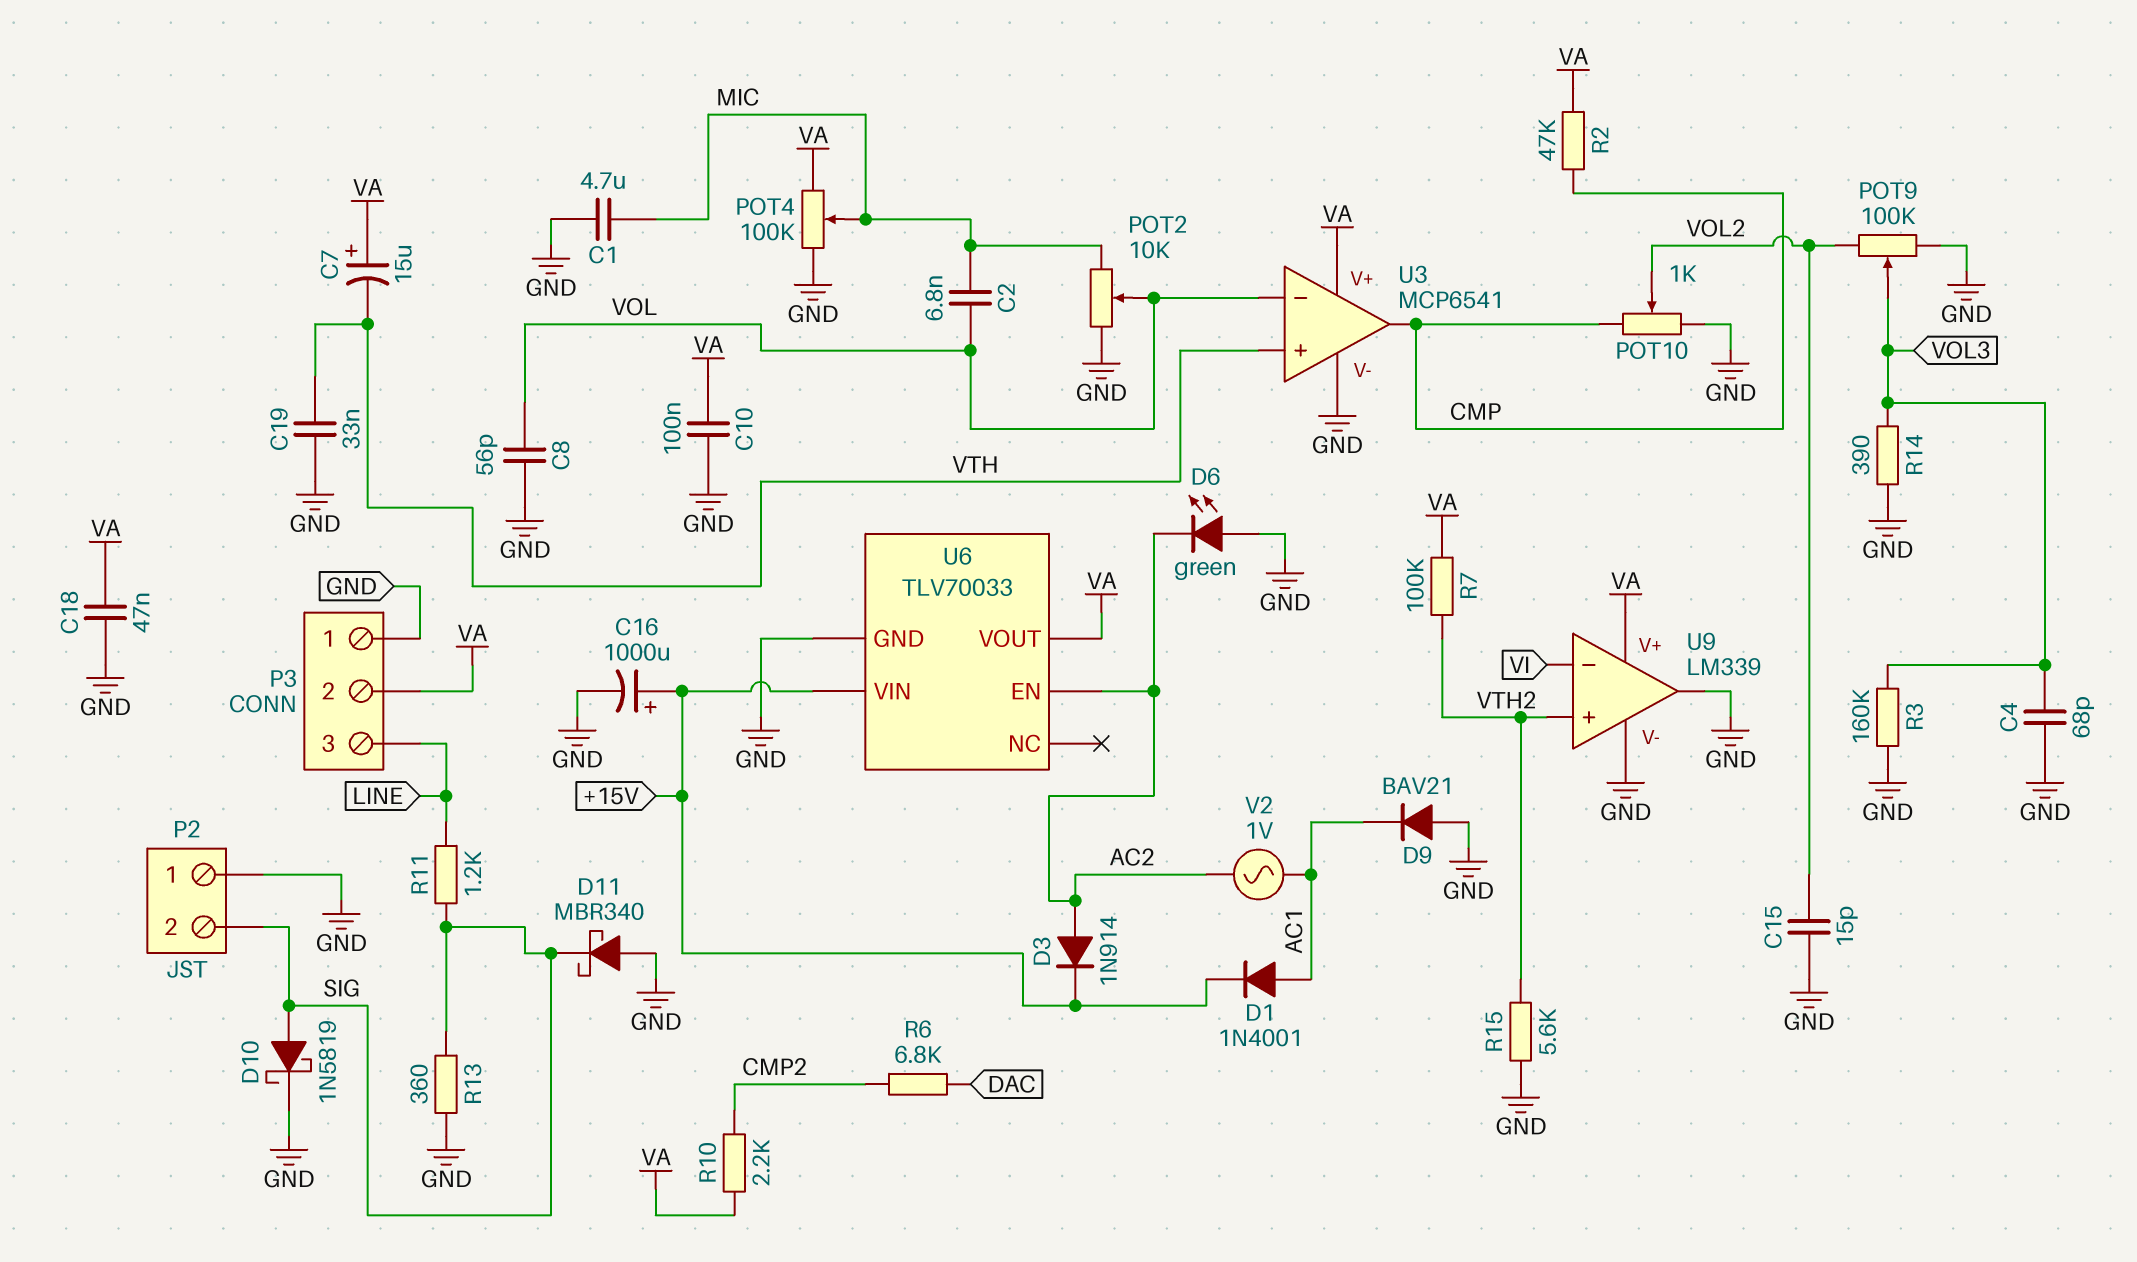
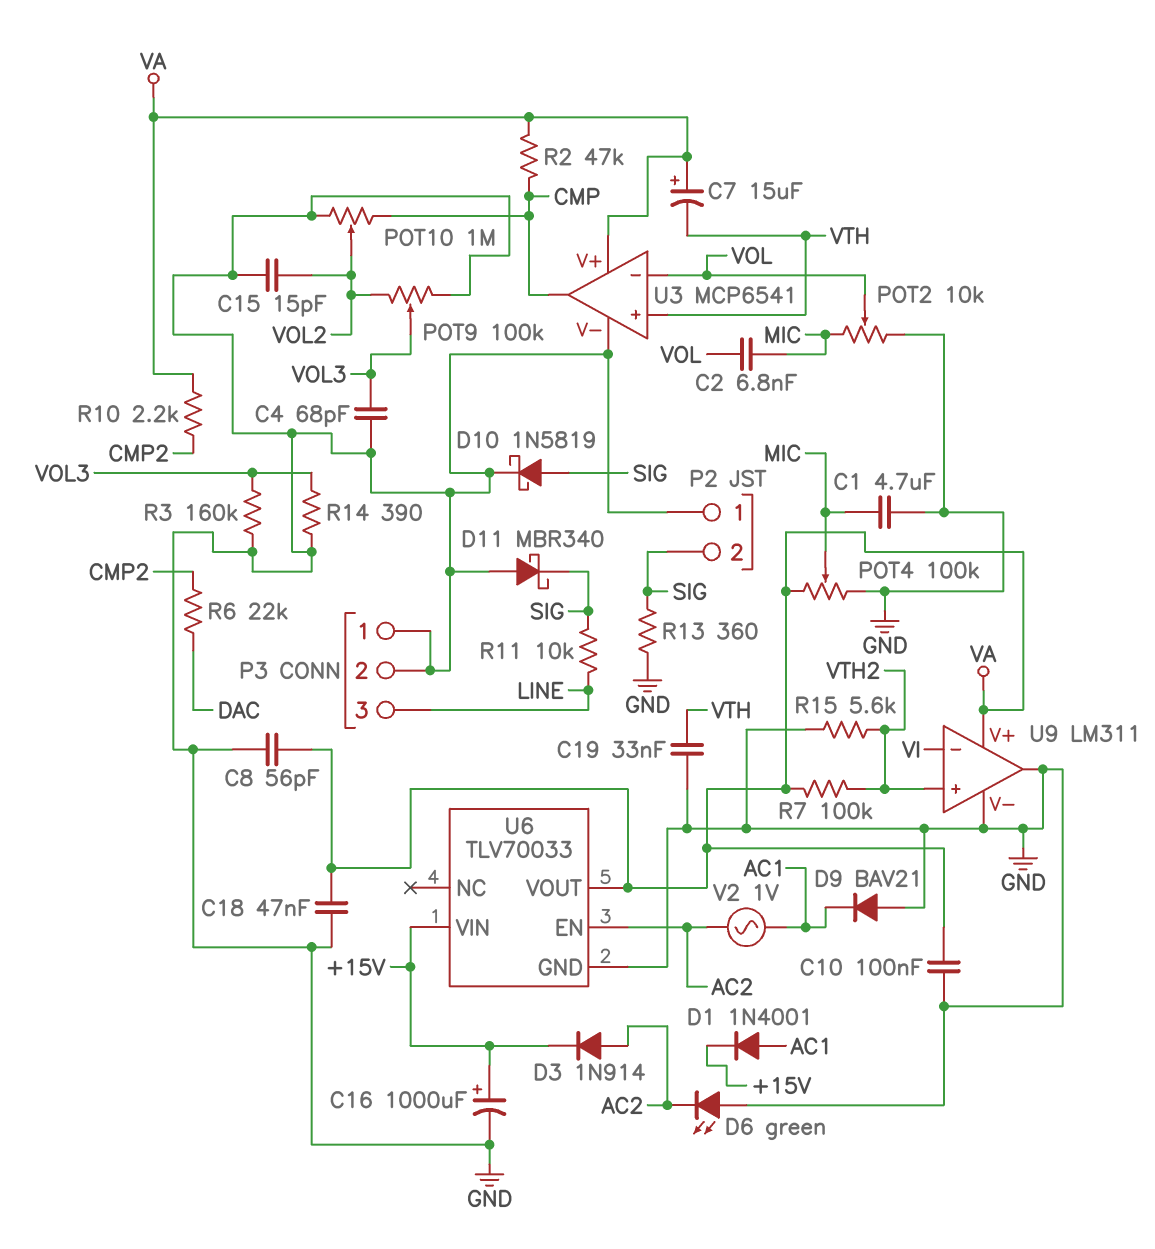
C8: 56pF (GND, VOL) -> 56pF (GND, VA)
P3 pin 2: VA -> GND
POT10: 1k (CMP, GND, wiper VOL2) -> 1M (CMP, GND, wiper VOL2)
R6: 6.8k (CMP2, DAC) -> 22k (CMP2, DAC)
R11: 1.2k (LINE, SIG) -> 10k (LINE, SIG)
U9: LM339 -> LM311

